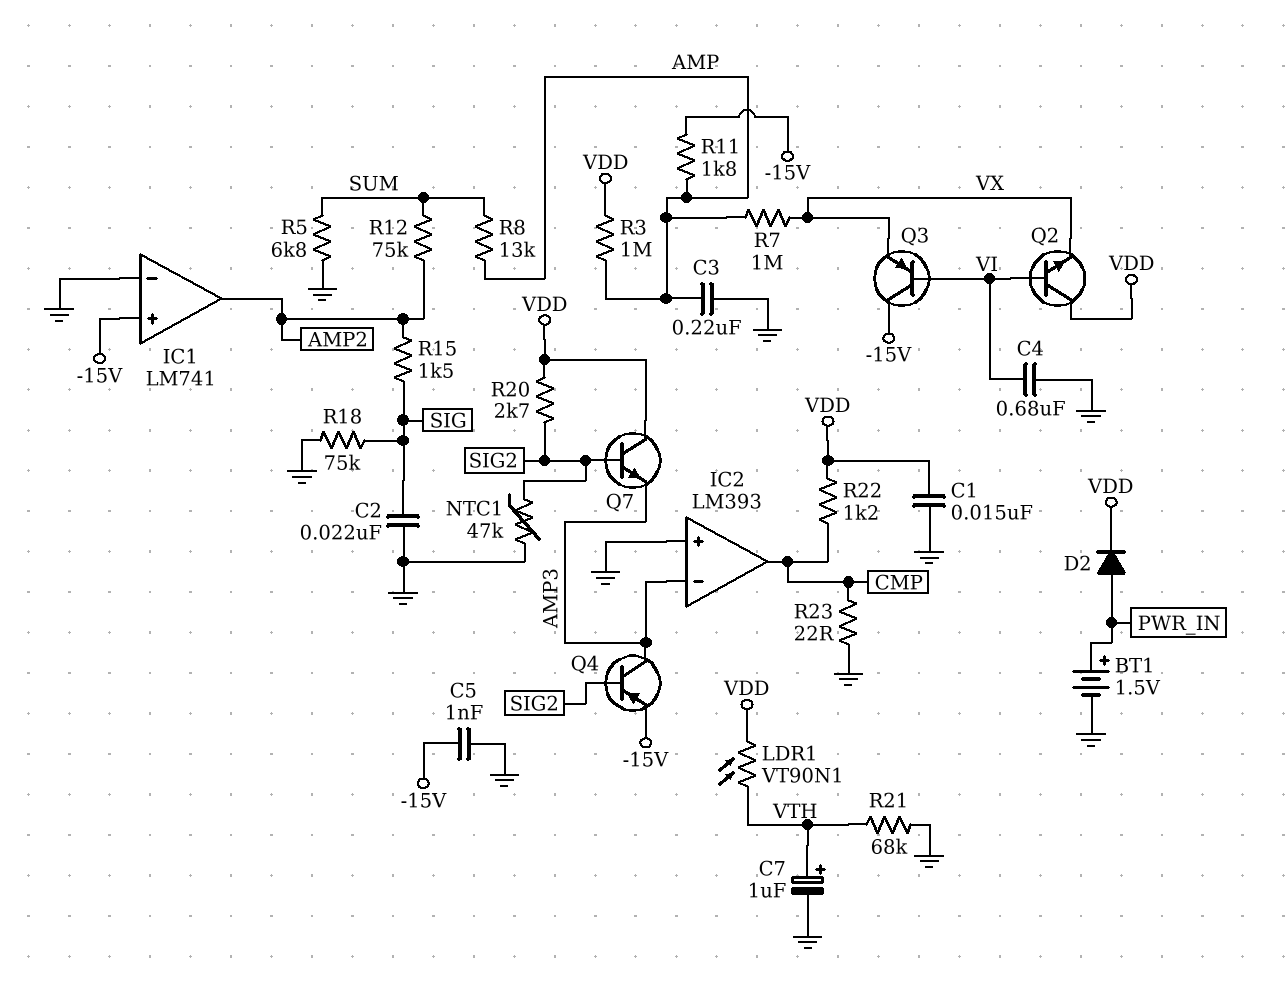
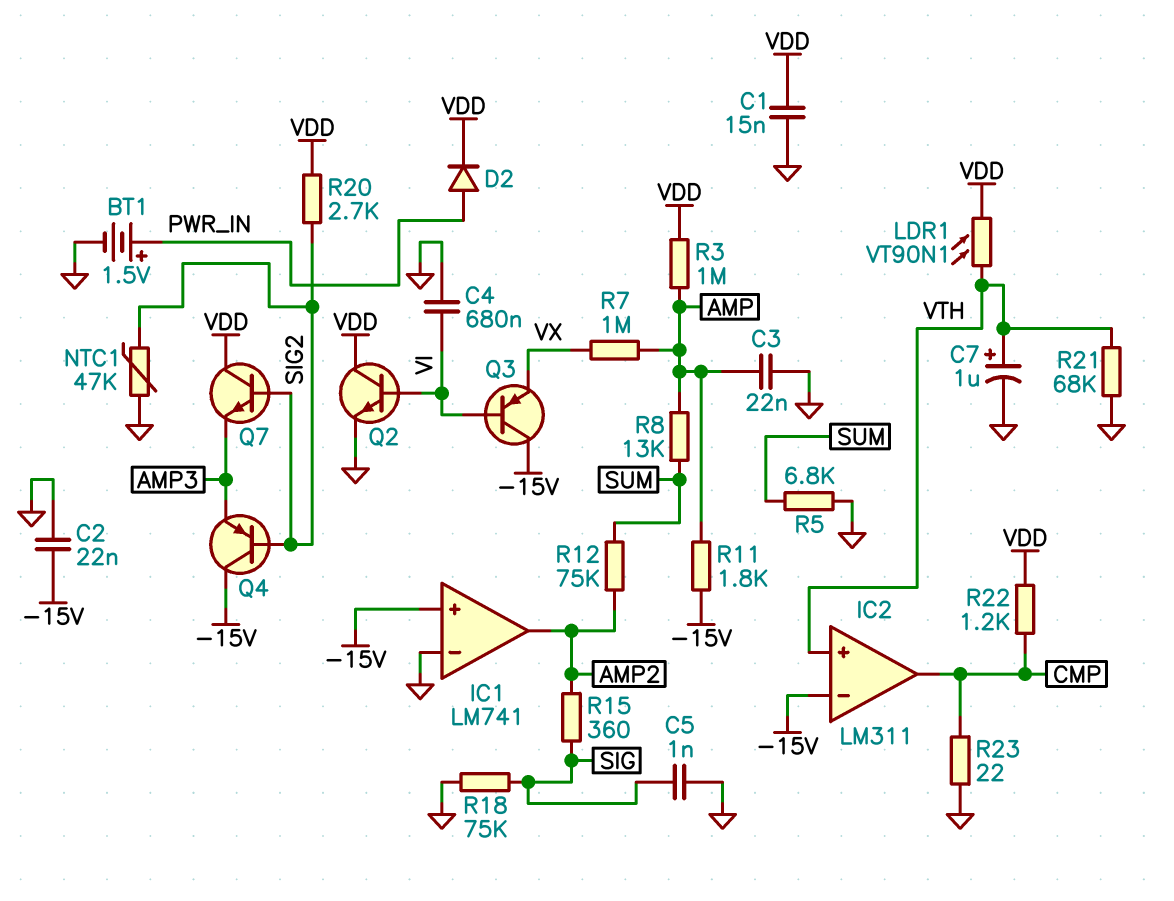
C2: 22nF (GND, SIG) -> 22nF (-15V, GND)
C3: 220nF (AMP, GND) -> 22nF (AMP, GND)
C5: 1nF (-15V, GND) -> 1nF (GND, SIG)
IC2: LM393 -> LM311
IC2 pin in+: GND -> VTH
IC2 pin in-: AMP3 -> -15V
Q2: NPN (B VI, C VDD, E VX) -> NPN (B VI, C VDD, E GND)
Q4: PNP (B SIG2, C AMP3, E -15V) -> PNP (B SIG2, C -15V, E AMP3)
R15: 1.5k (AMP2, SIG) -> 360 (AMP2, SIG)

